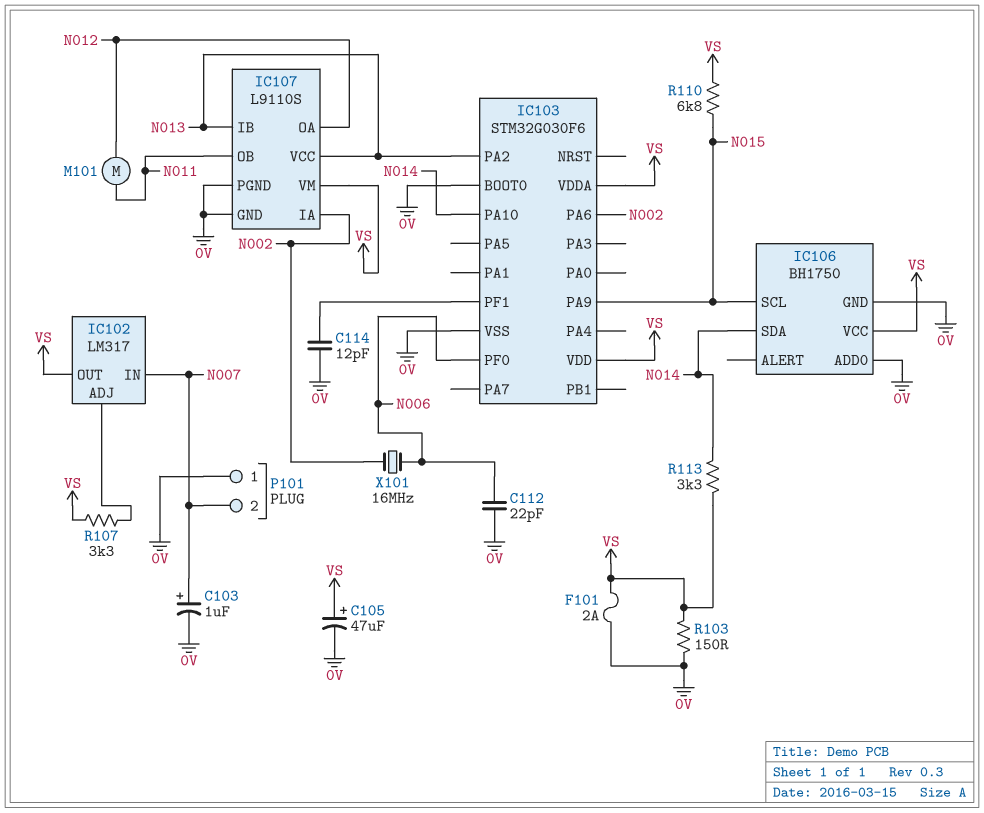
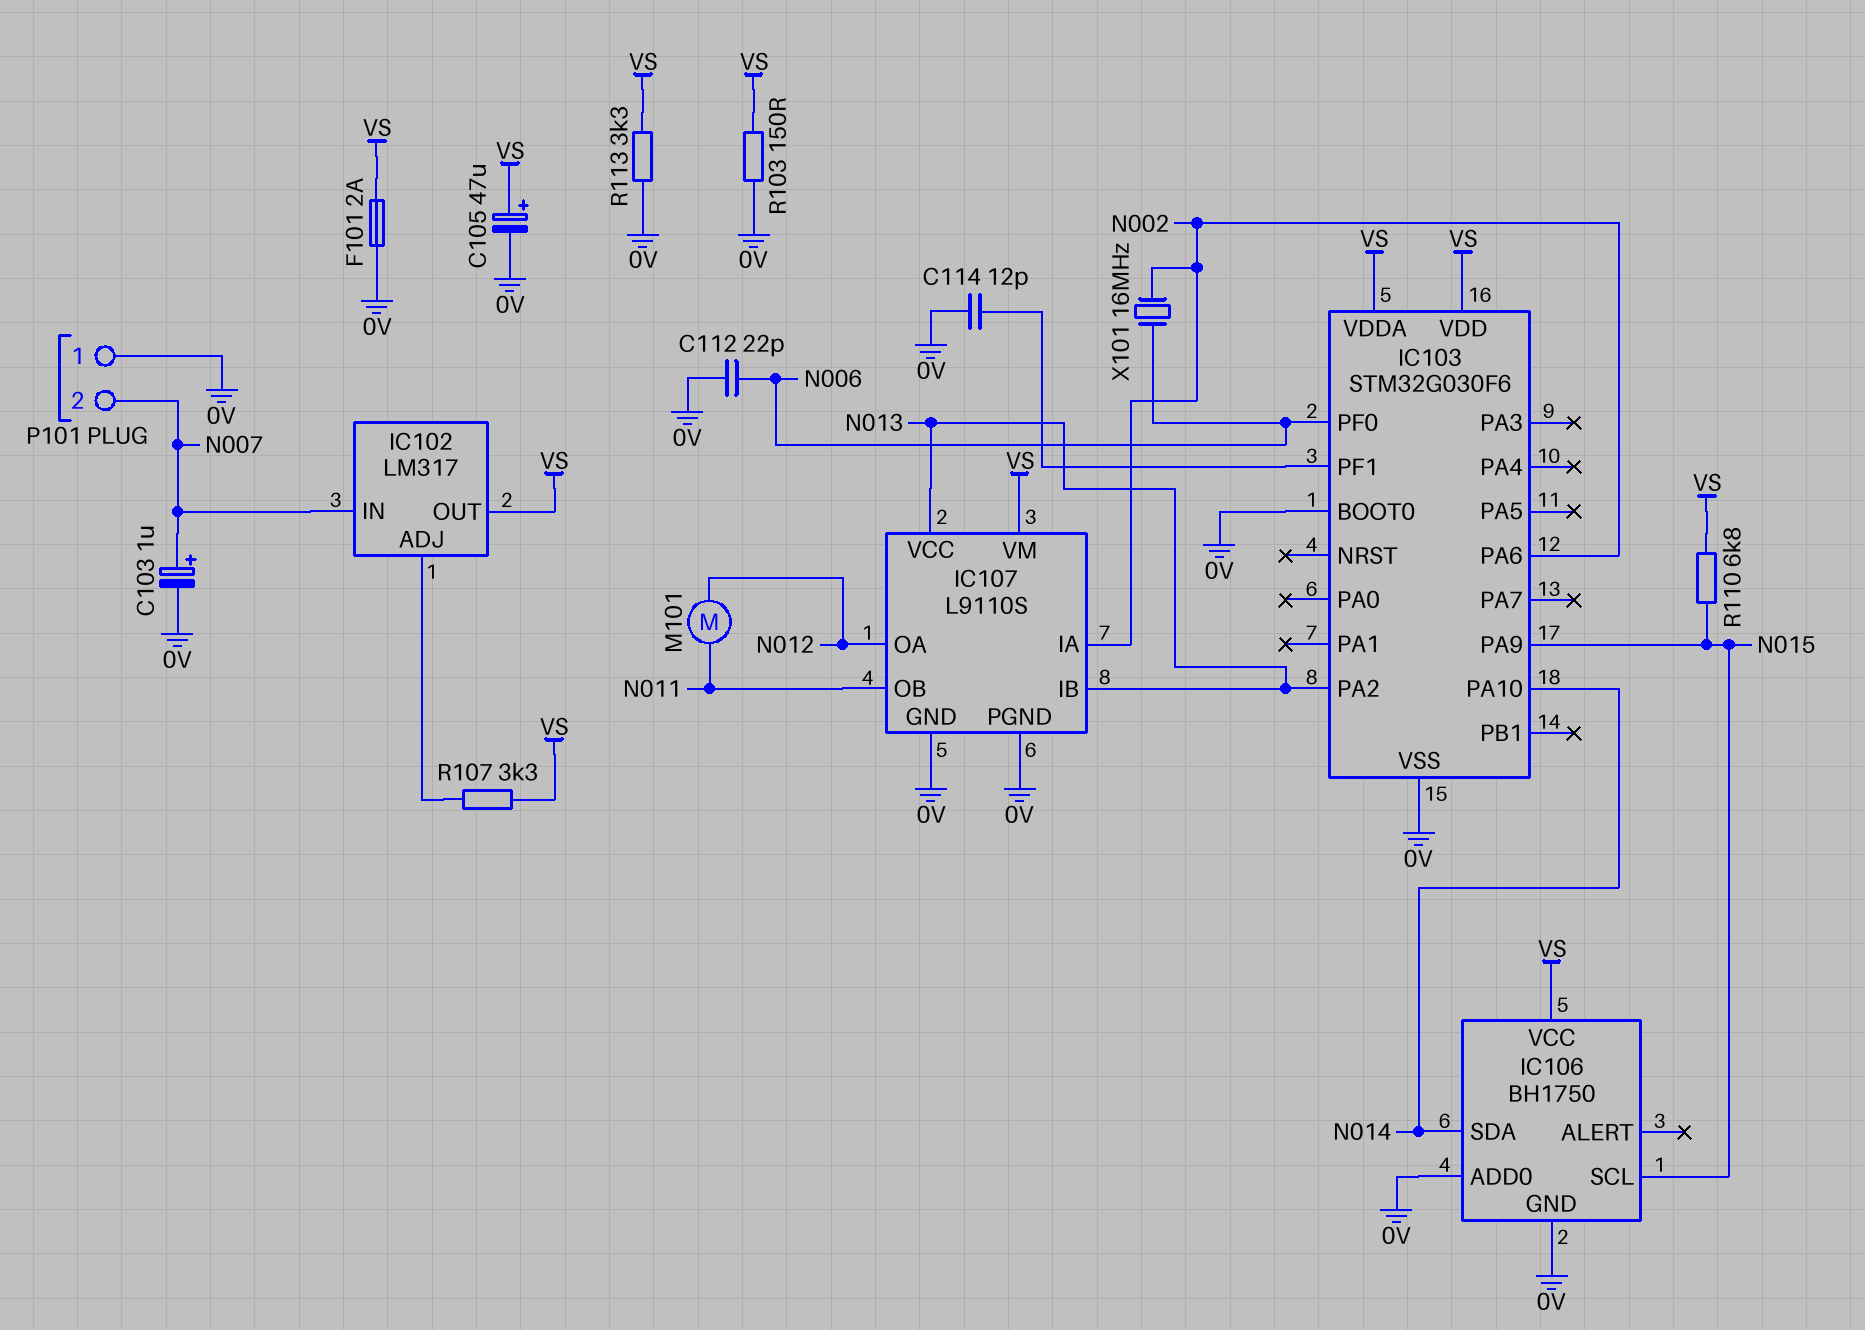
R113: 3.3k (N014, VS) -> 3.3k (0V, VS)

